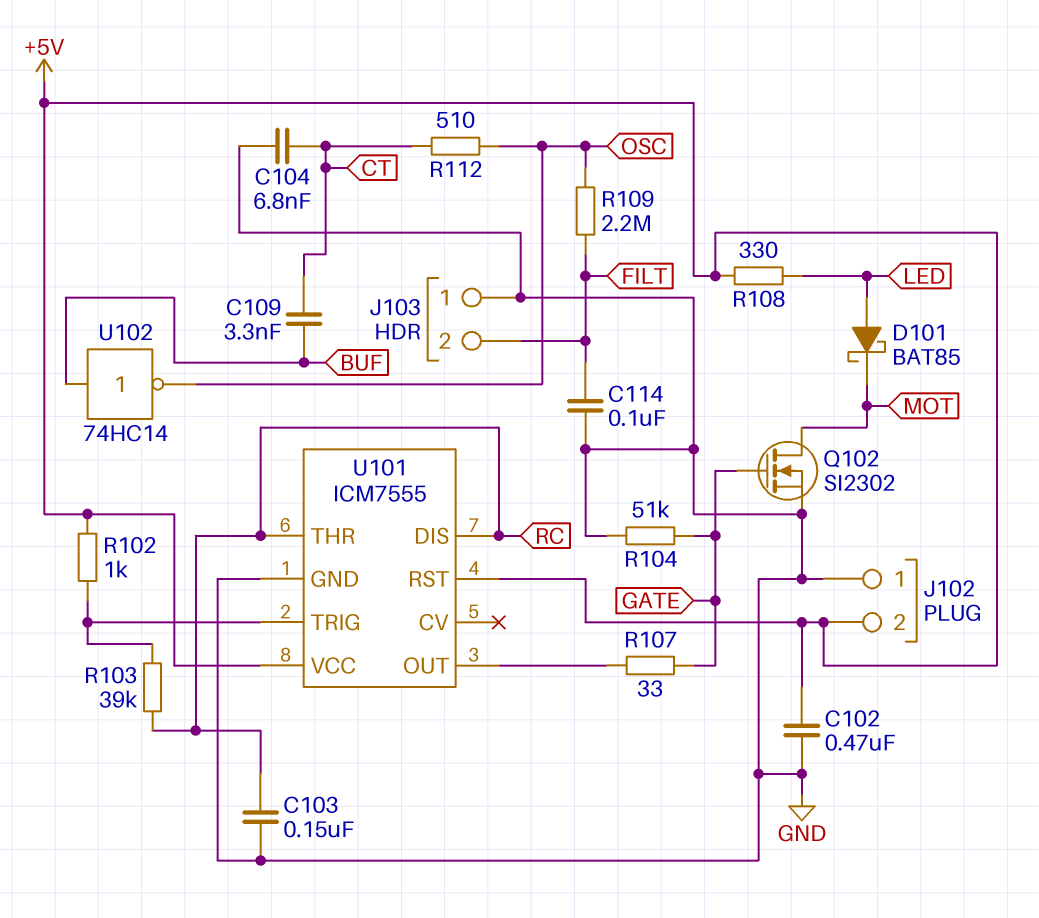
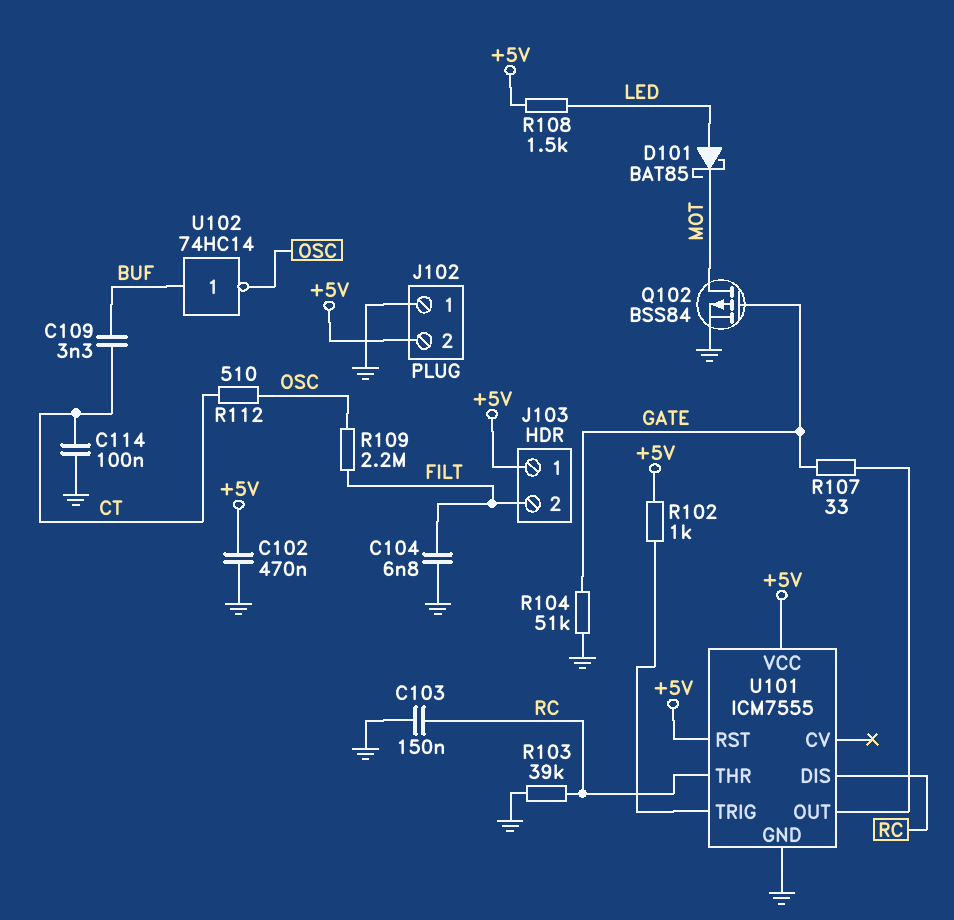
C104: 6.8nF (CT, GND) -> 6.8nF (FILT, GND)
C114: 100nF (FILT, GND) -> 100nF (CT, GND)
J103 pin 1: GND -> +5V
Q102: NMOS SI2302 (G GATE, D MOT, S GND) -> PMOS BSS84 (G GATE, D MOT, S GND)
R103: 39k (RC, U101/TRIG) -> 39k (GND, RC)
R108: 330 (+5V, LED) -> 1.5k (+5V, LED)

